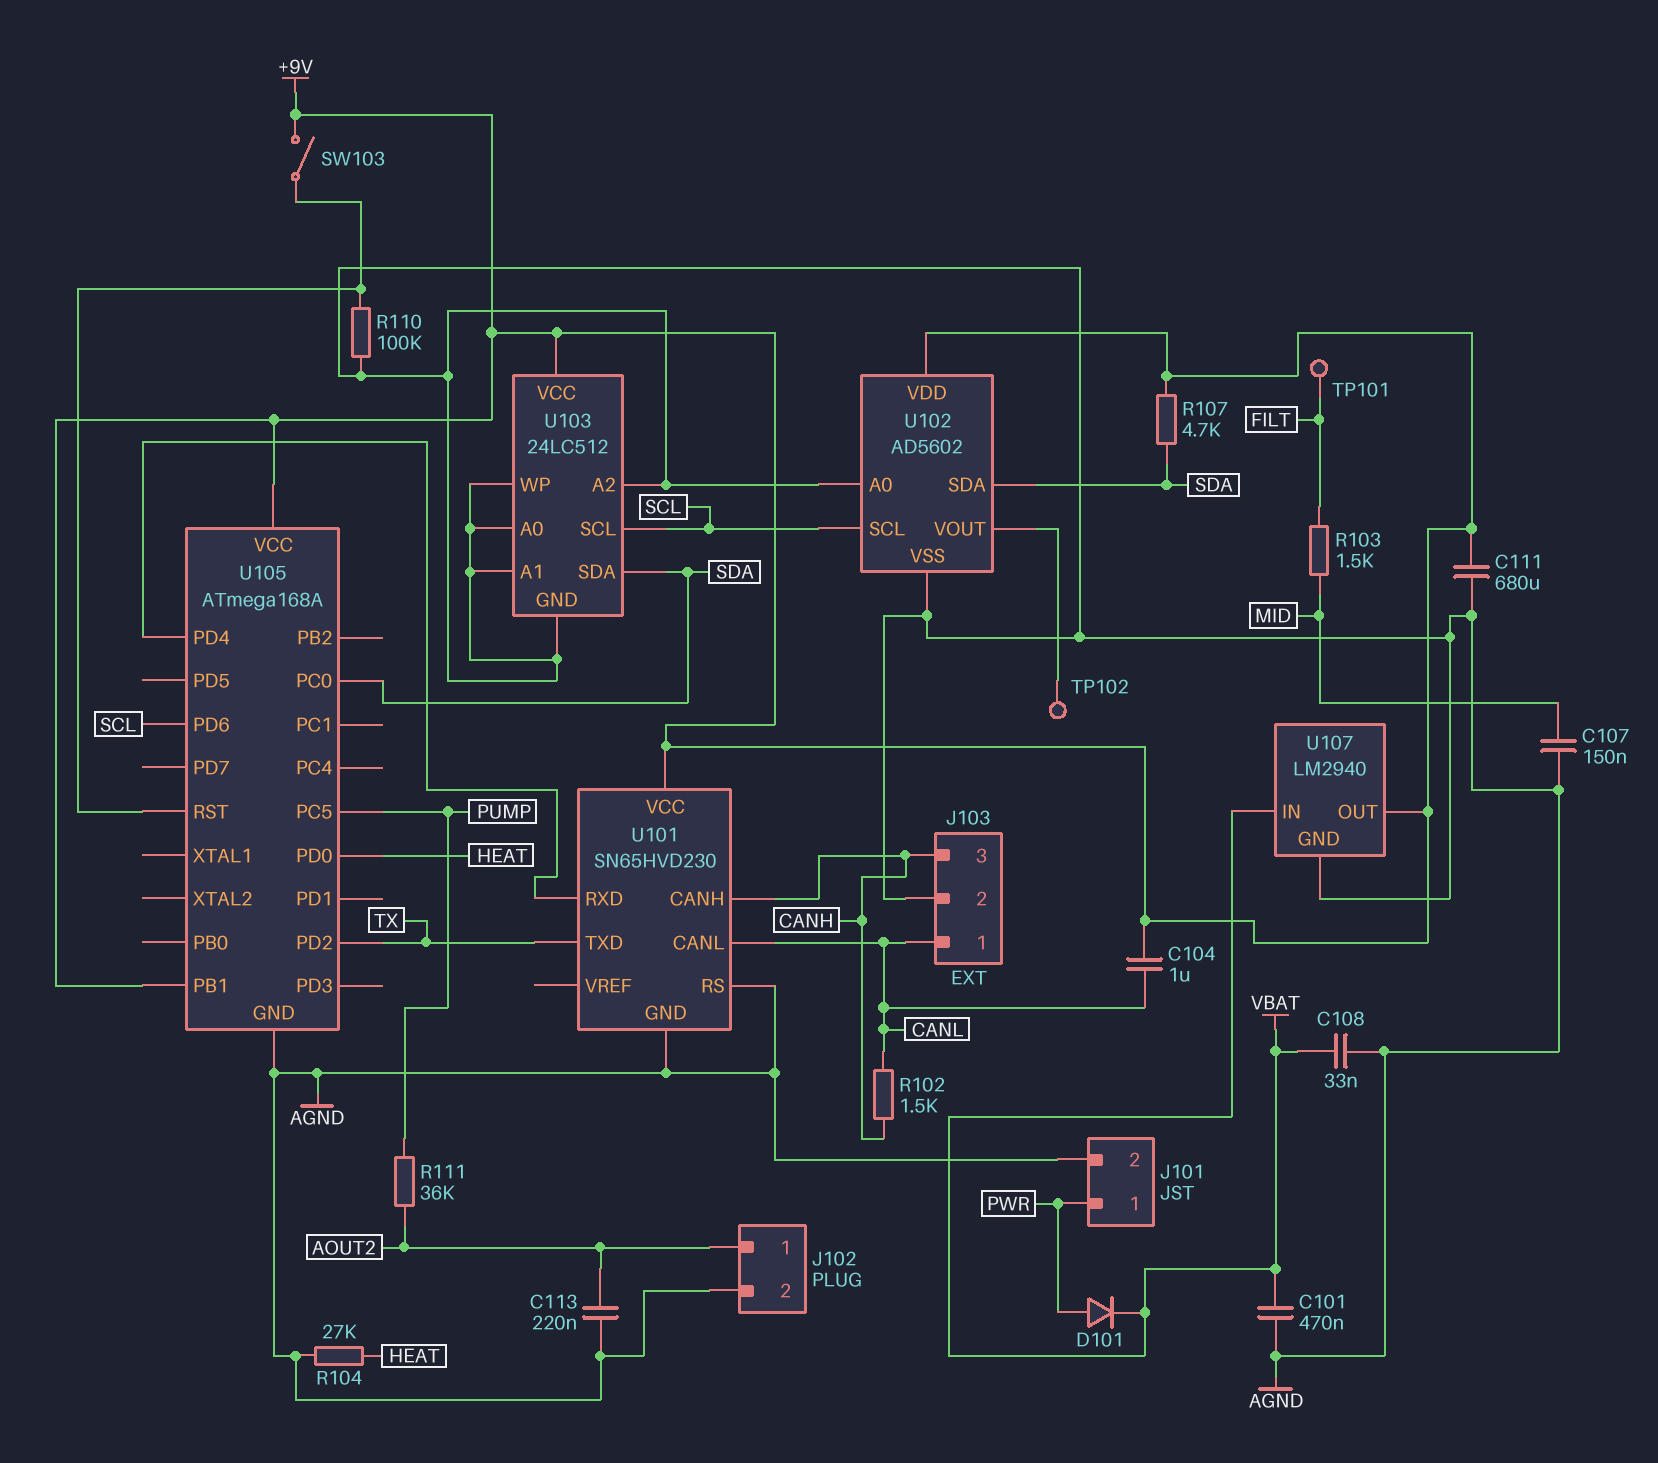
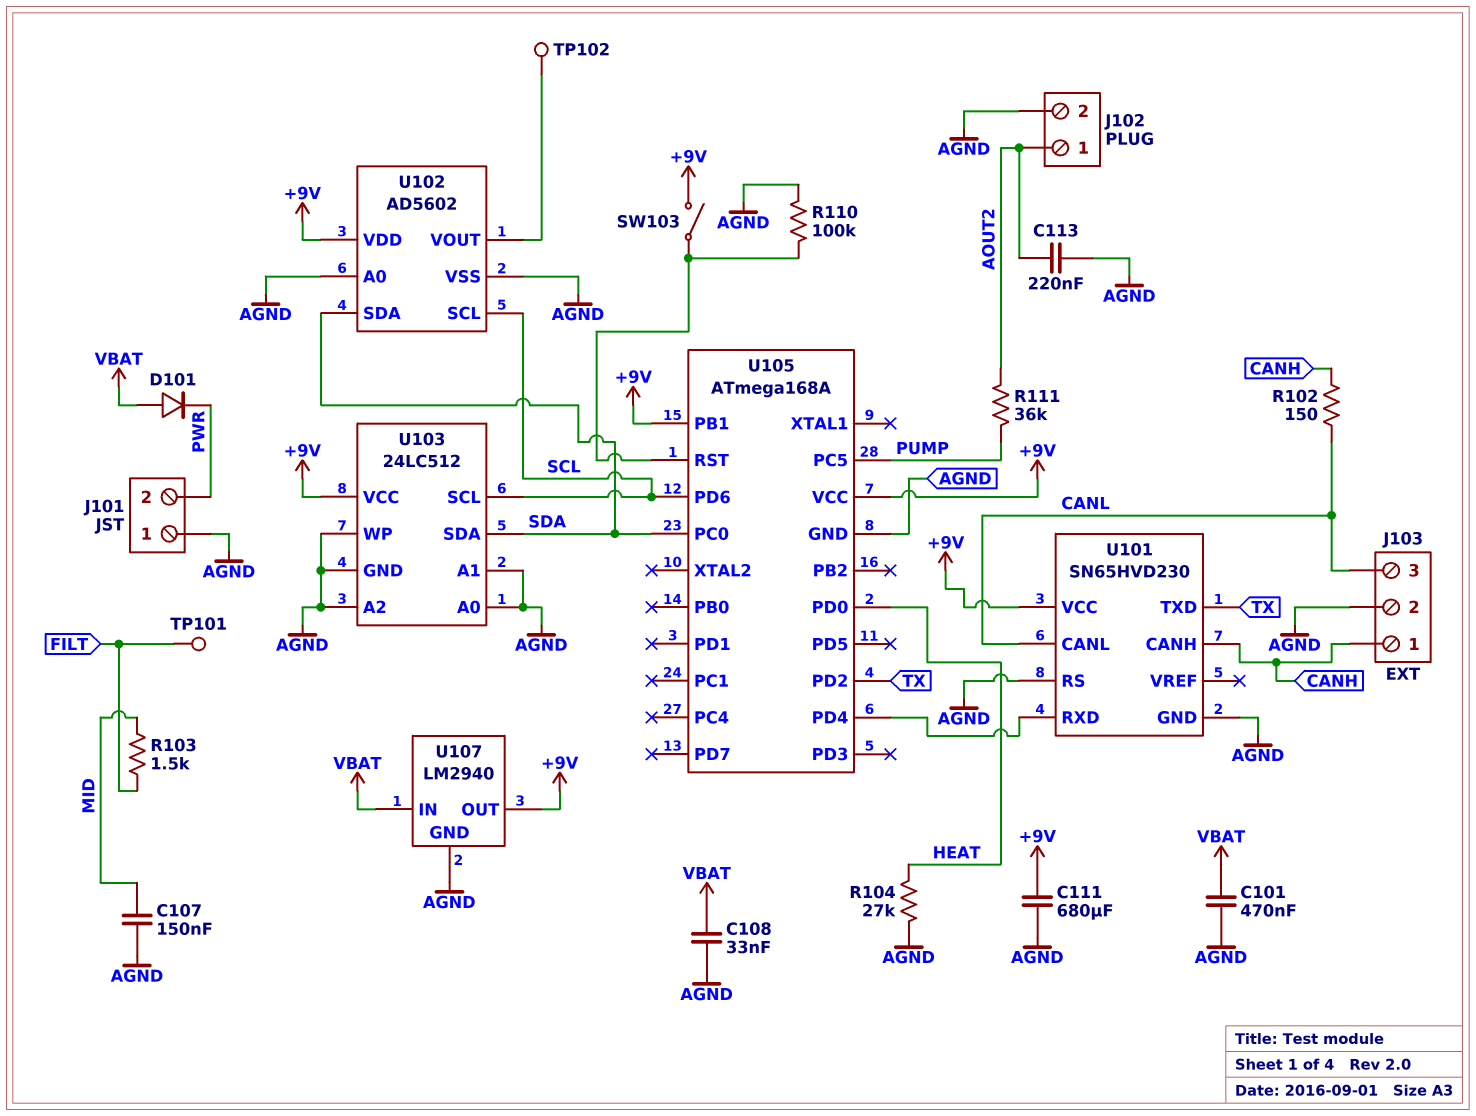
C104: 1uF (+9V, CANL) -> none
D101: diode (A PWR, K VBAT) -> diode (A VBAT, K PWR)
J101 pin 1: PWR -> AGND
J101 pin 2: AGND -> PWR
J103 pin 1: CANL -> CANH
J103 pin 3: CANH -> CANL
R102: 1.5k (CANH, CANL) -> 150 (CANH, CANL)
R107: 4.7k (+9V, SDA) -> none

